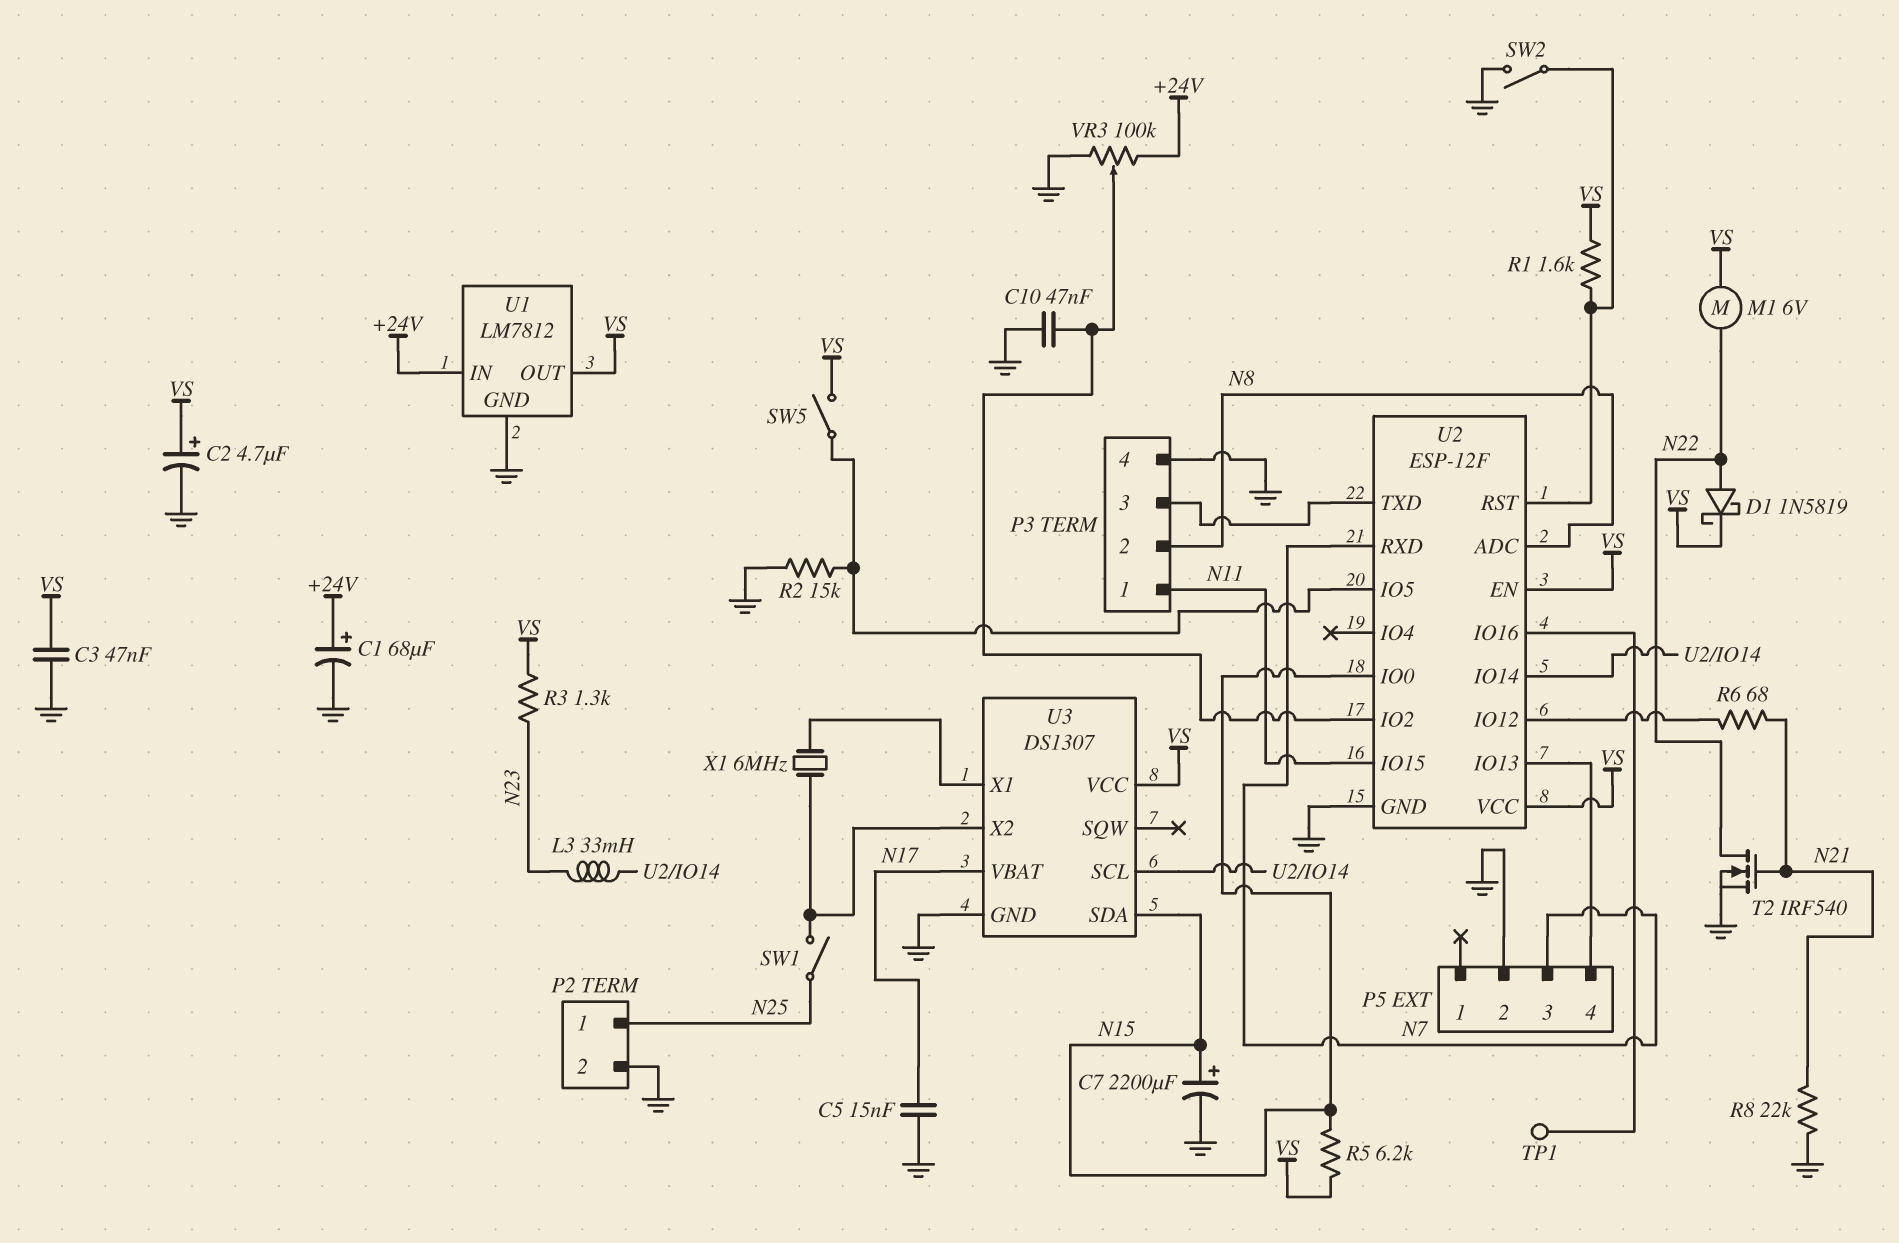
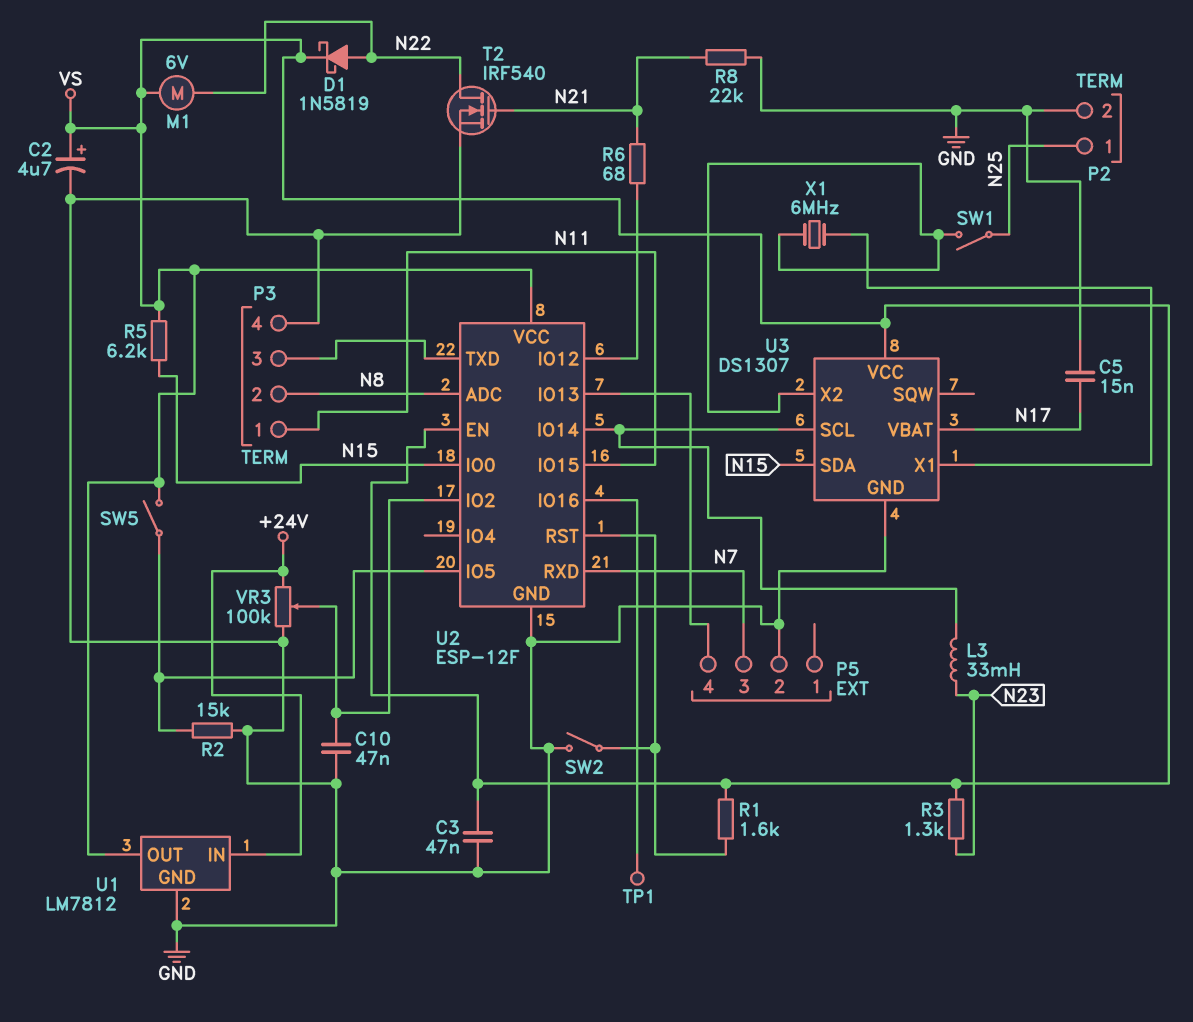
C1: 68uF (plus +24V, minus GND) -> none
C7: 2200uF (plus N15, minus GND) -> none

